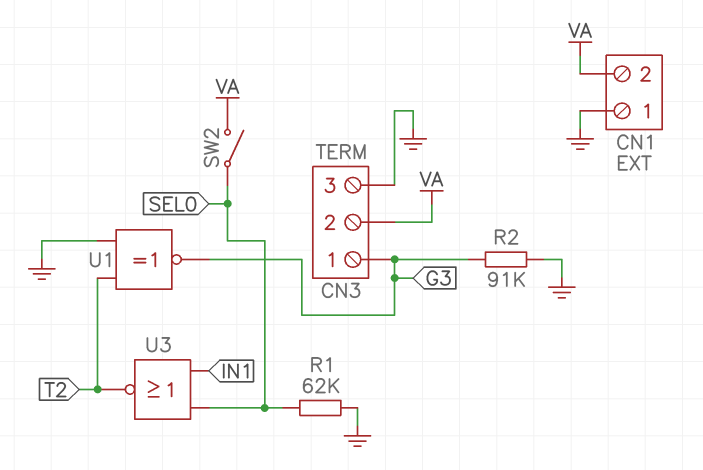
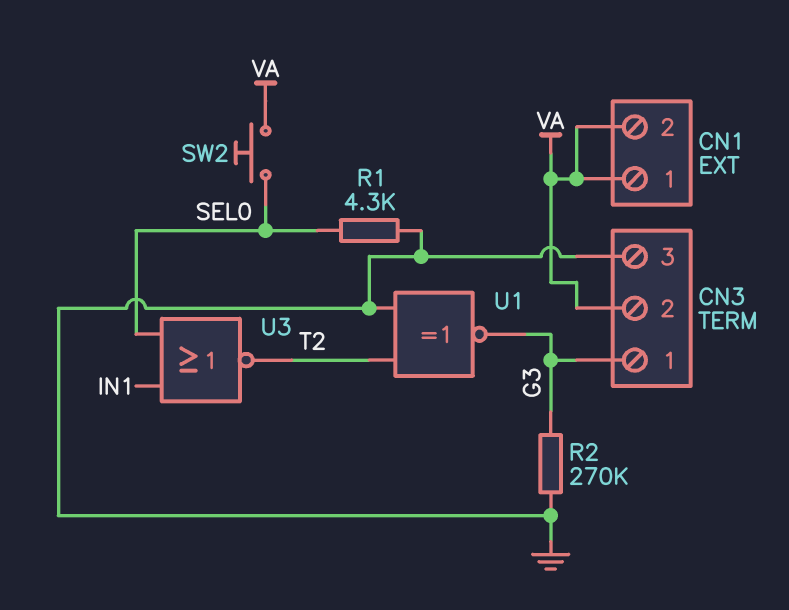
CN1 pin 1: GND -> VA
R1: 62k (GND, SEL0) -> 4.3k (GND, SEL0)
R2: 91k (G3, GND) -> 270k (G3, GND)
SW2: switch (SEL0, VA) -> button (SEL0, VA)

